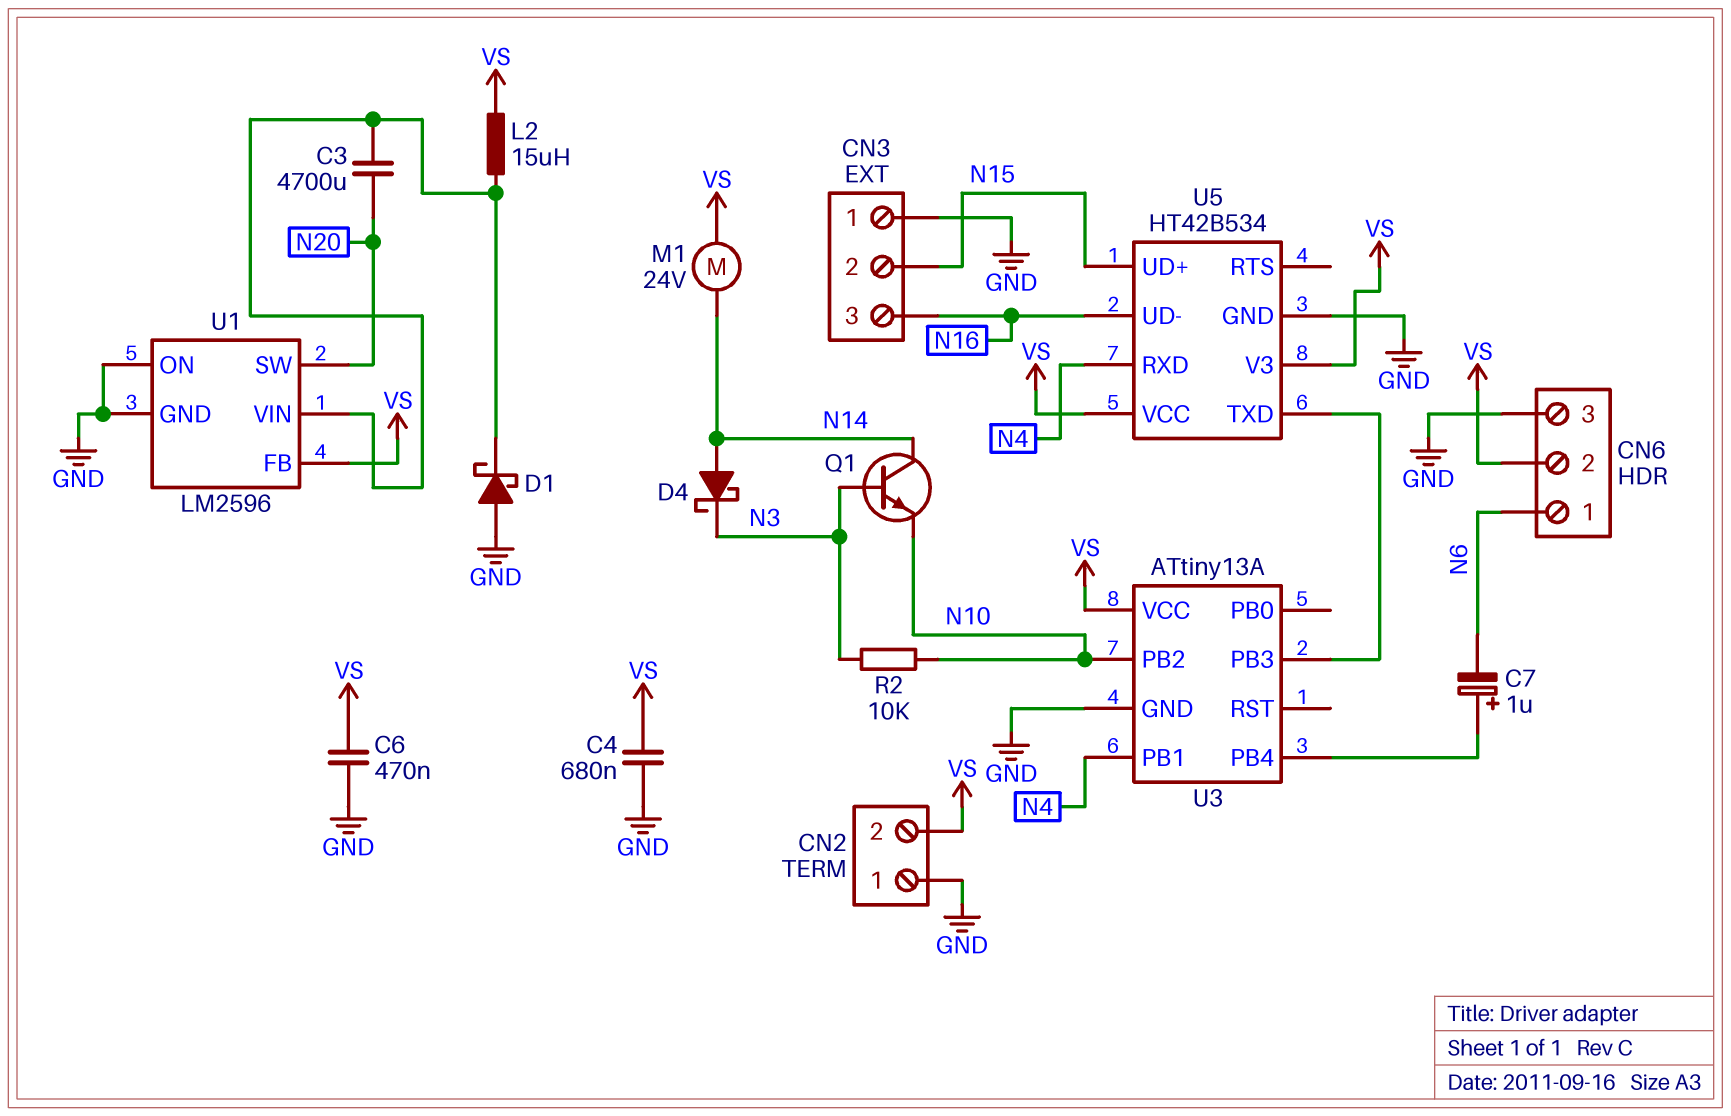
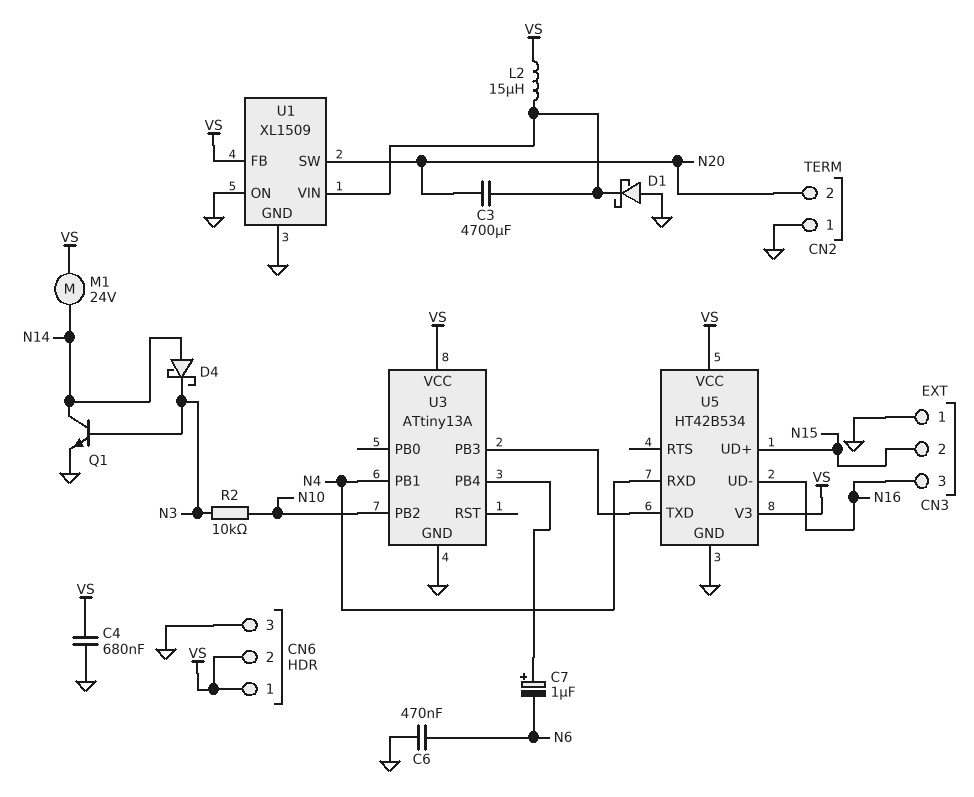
C6: 470nF (GND, VS) -> 470nF (GND, N6)
CN2 pin 2: VS -> N20
CN6 pin 1: N6 -> VS
Q1: NPN (B N3, C N14, E N10) -> NPN (B N3, C N14, E GND)
U1: LM2596 -> XL1509

